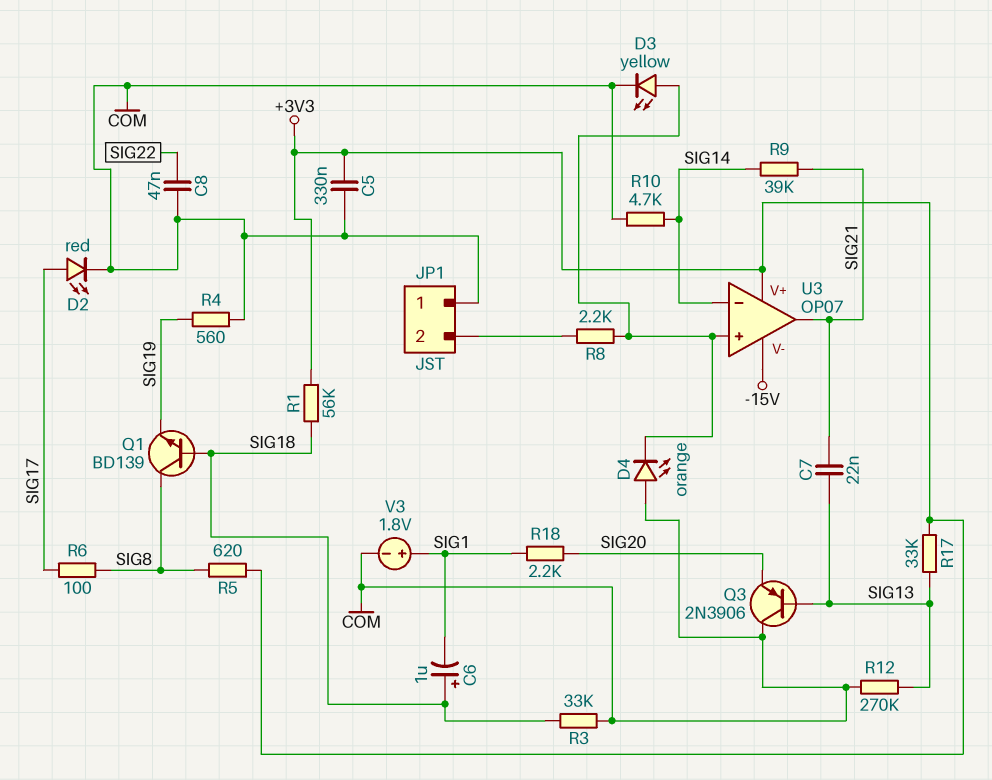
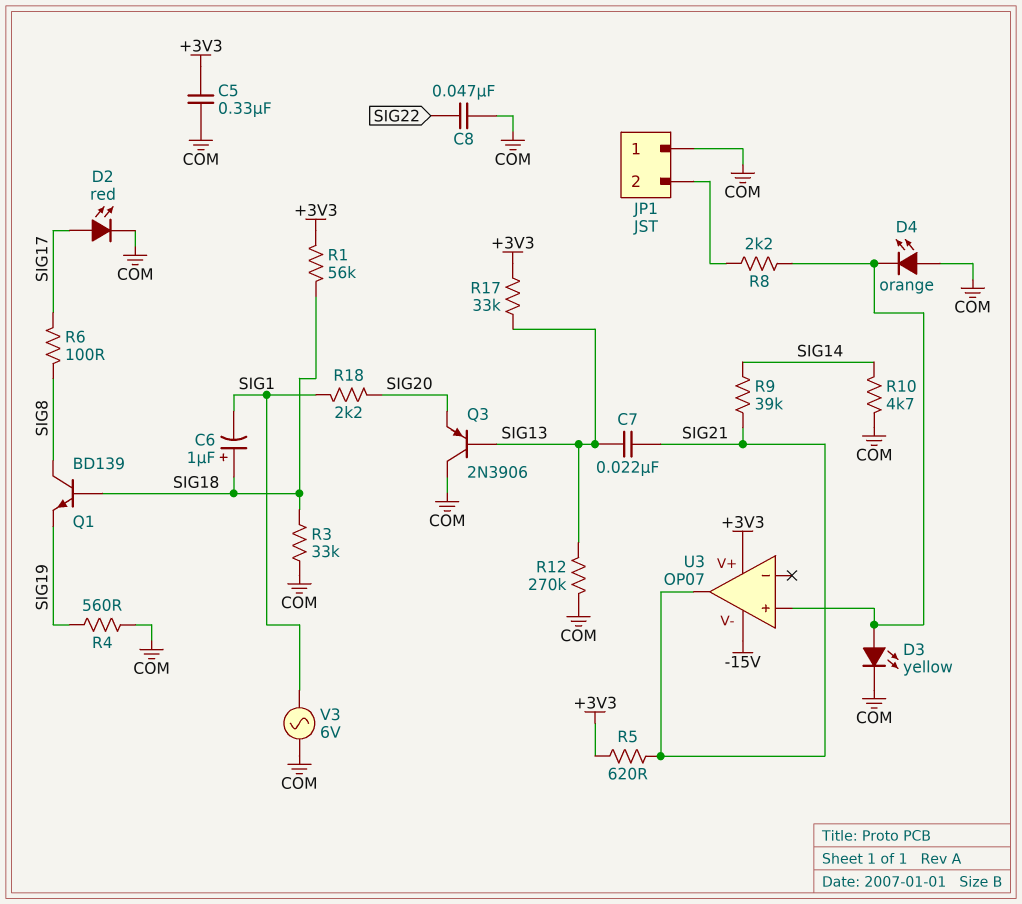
R5: 620 (+3V3, SIG8) -> 620 (+3V3, SIG21)
U3 pin in-: SIG14 -> none
V3: 1.8V (plus SIG1, minus COM) -> AC 6V (COM, SIG1)

